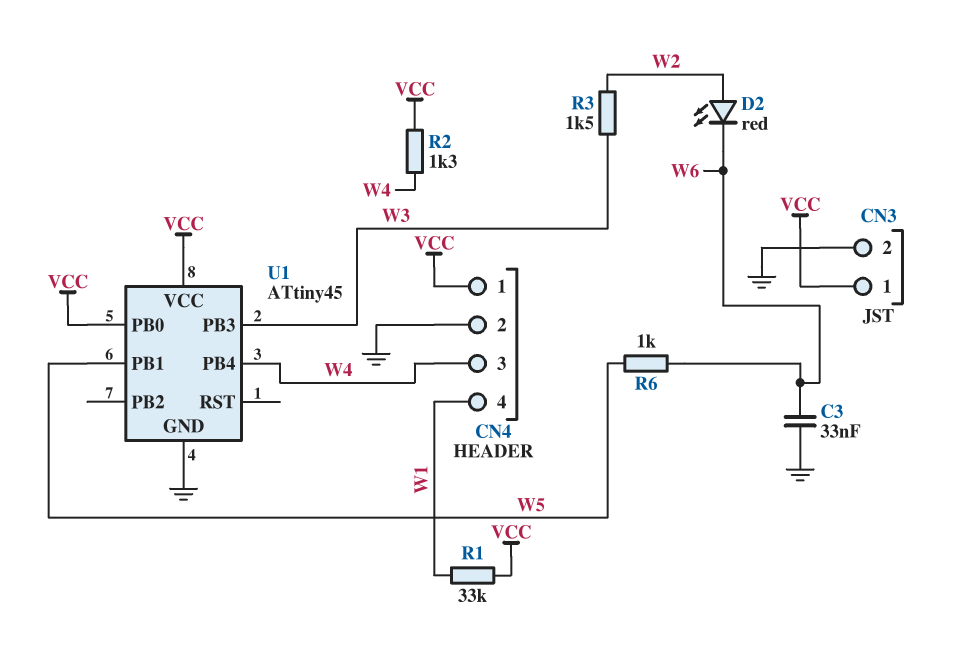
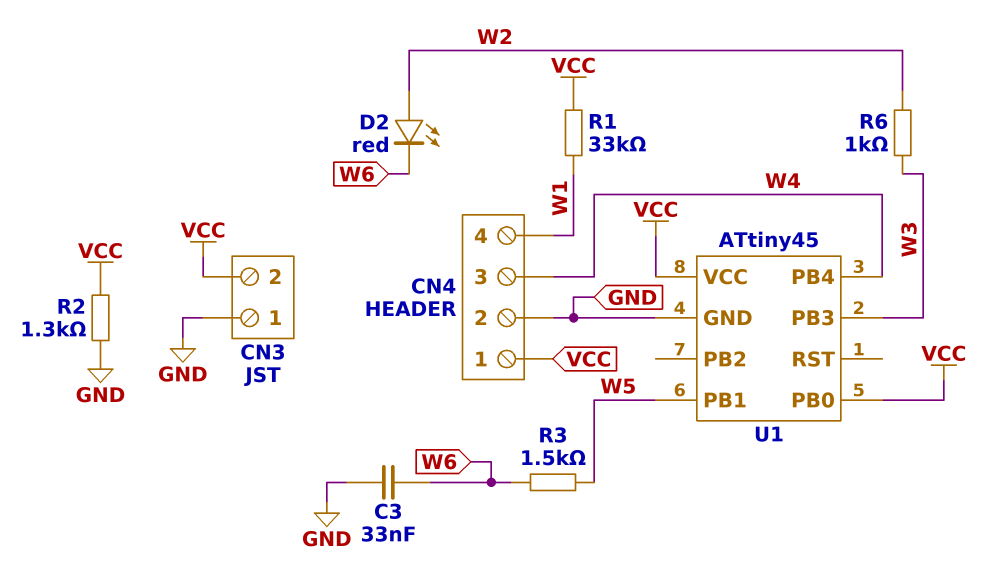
CN3 pin 1: VCC -> GND
CN3 pin 2: GND -> VCC
R2: 1.3k (VCC, W4) -> 1.3k (GND, VCC)
R3: 1.5k (W2, W3) -> 1.5k (W5, W6)
R6: 1k (W5, W6) -> 1k (W2, W3)

